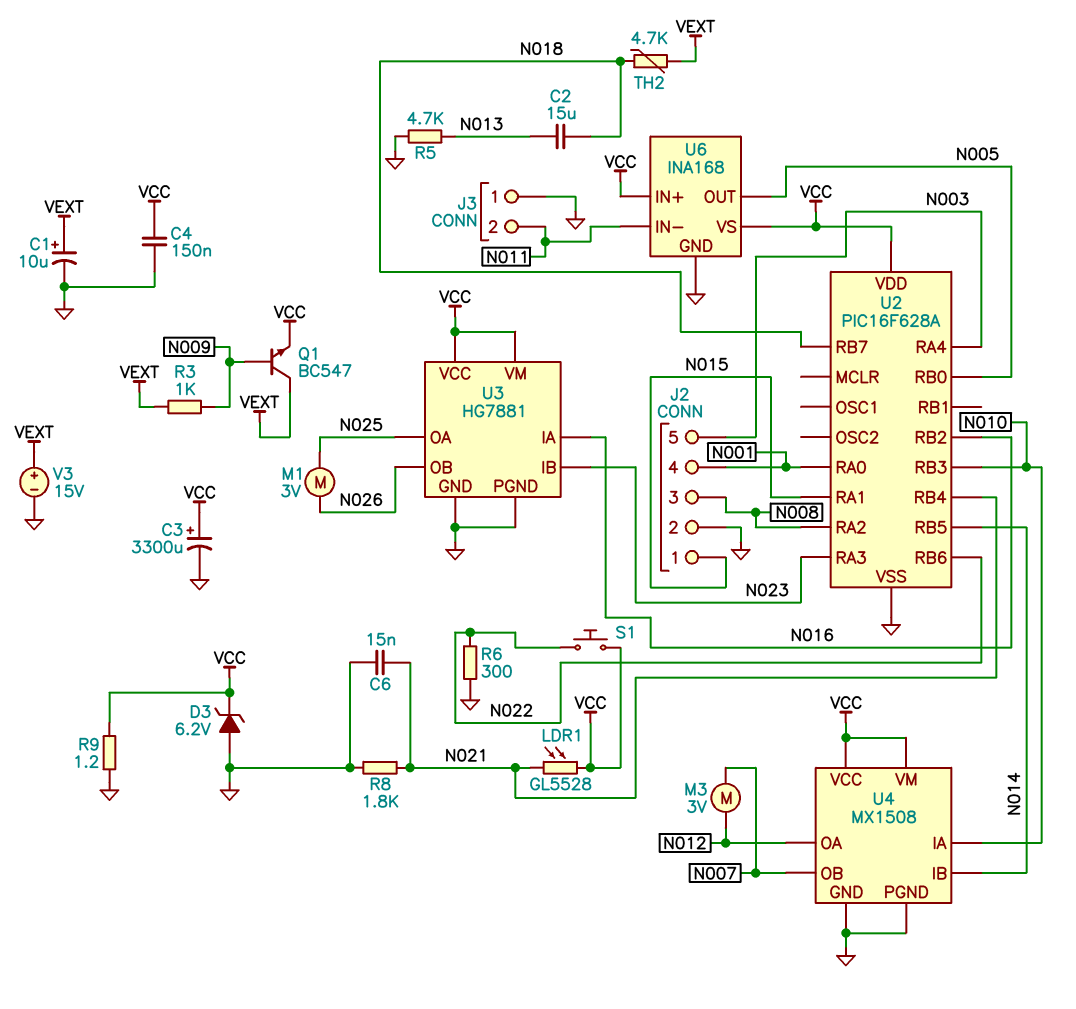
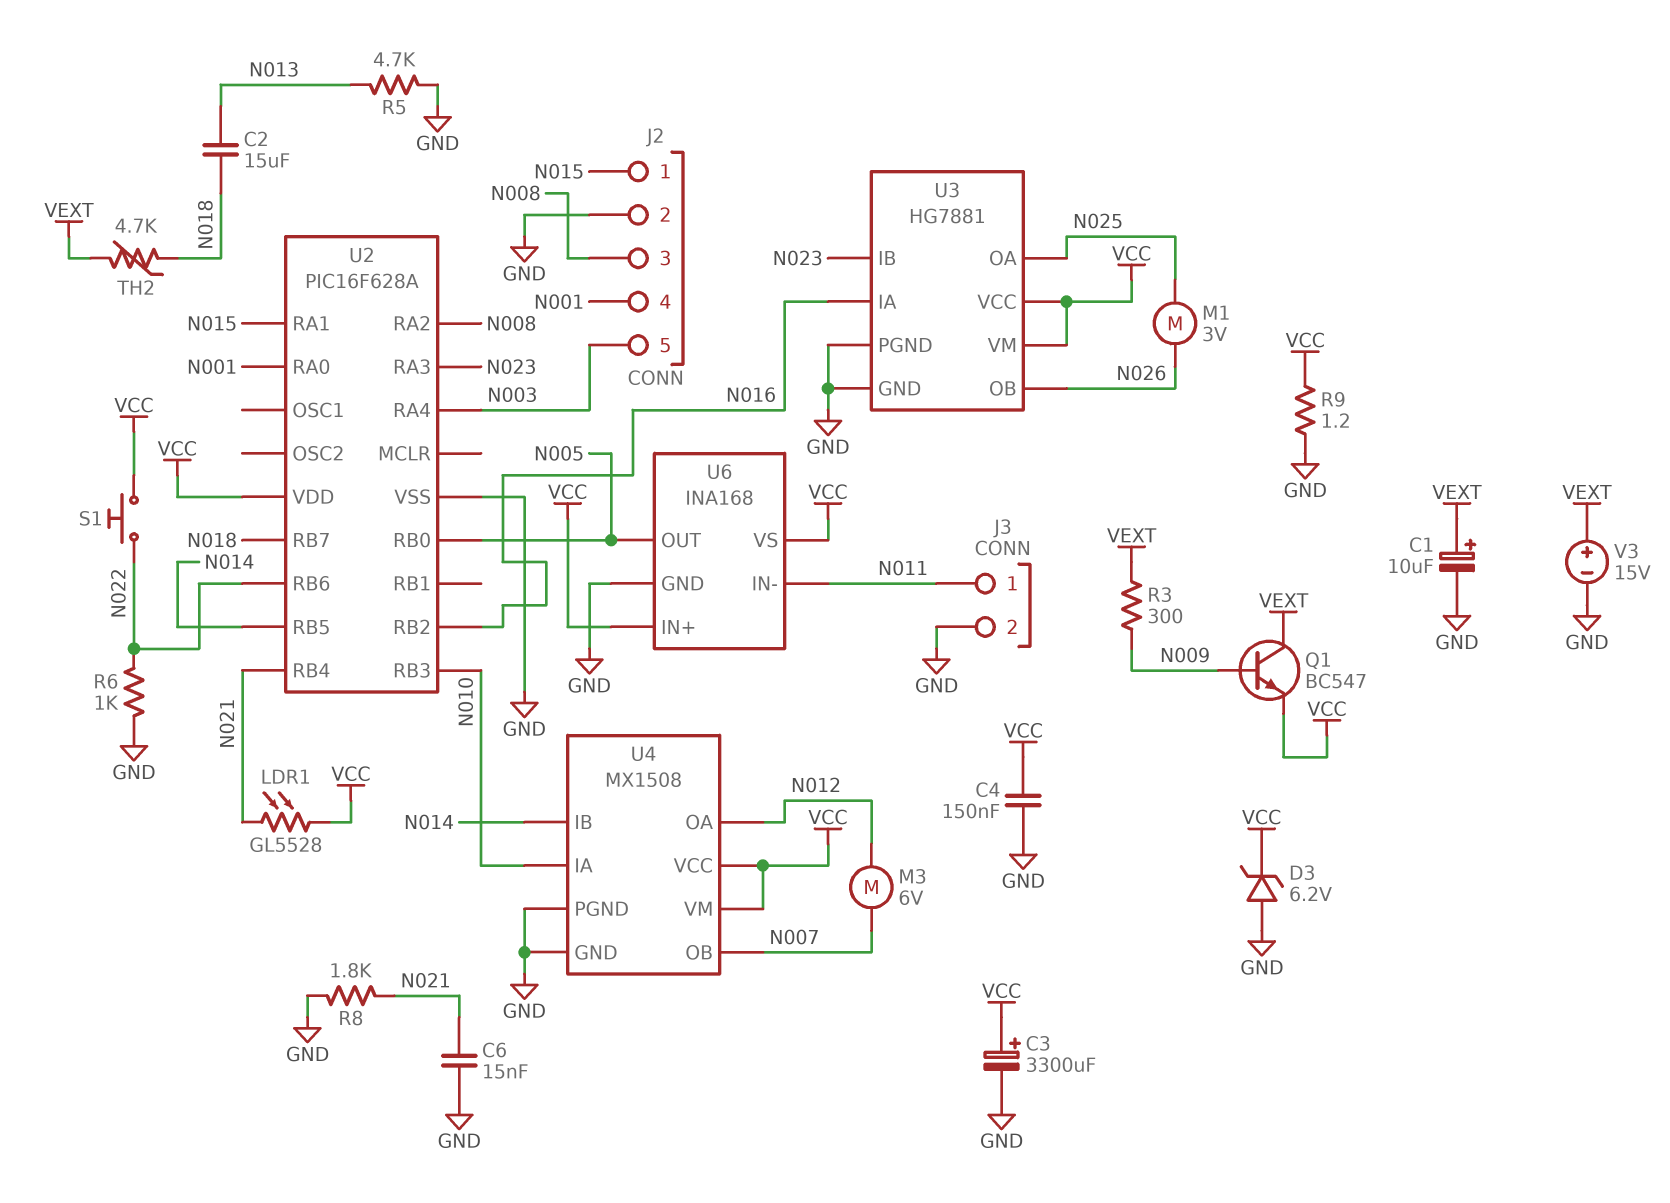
J3 pin 1: GND -> N011
J3 pin 2: N011 -> GND
M3: motor 3V (N007, N012) -> motor 6V (N007, N012)
R3: 1k (N009, VEXT) -> 300 (N009, VEXT)
R6: 300 (GND, N022) -> 1k (GND, N022)

